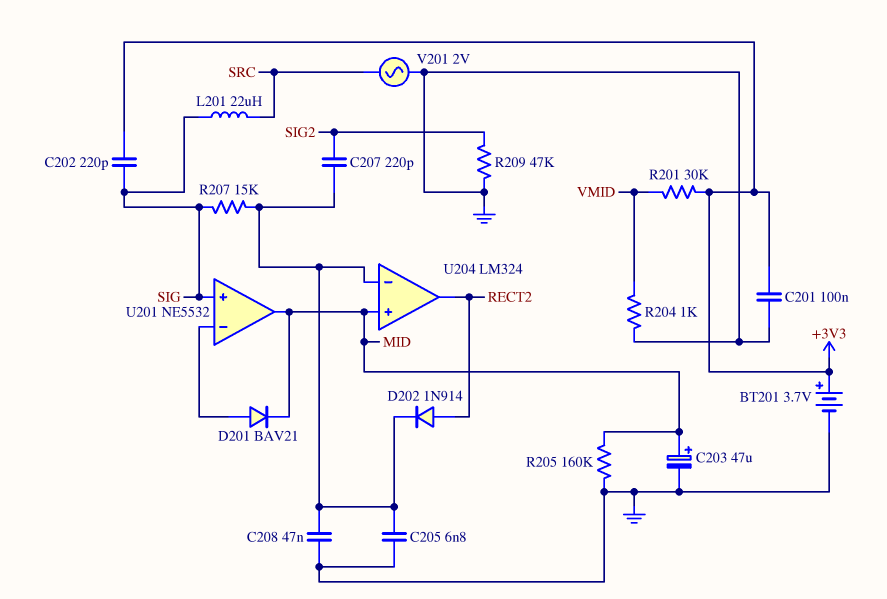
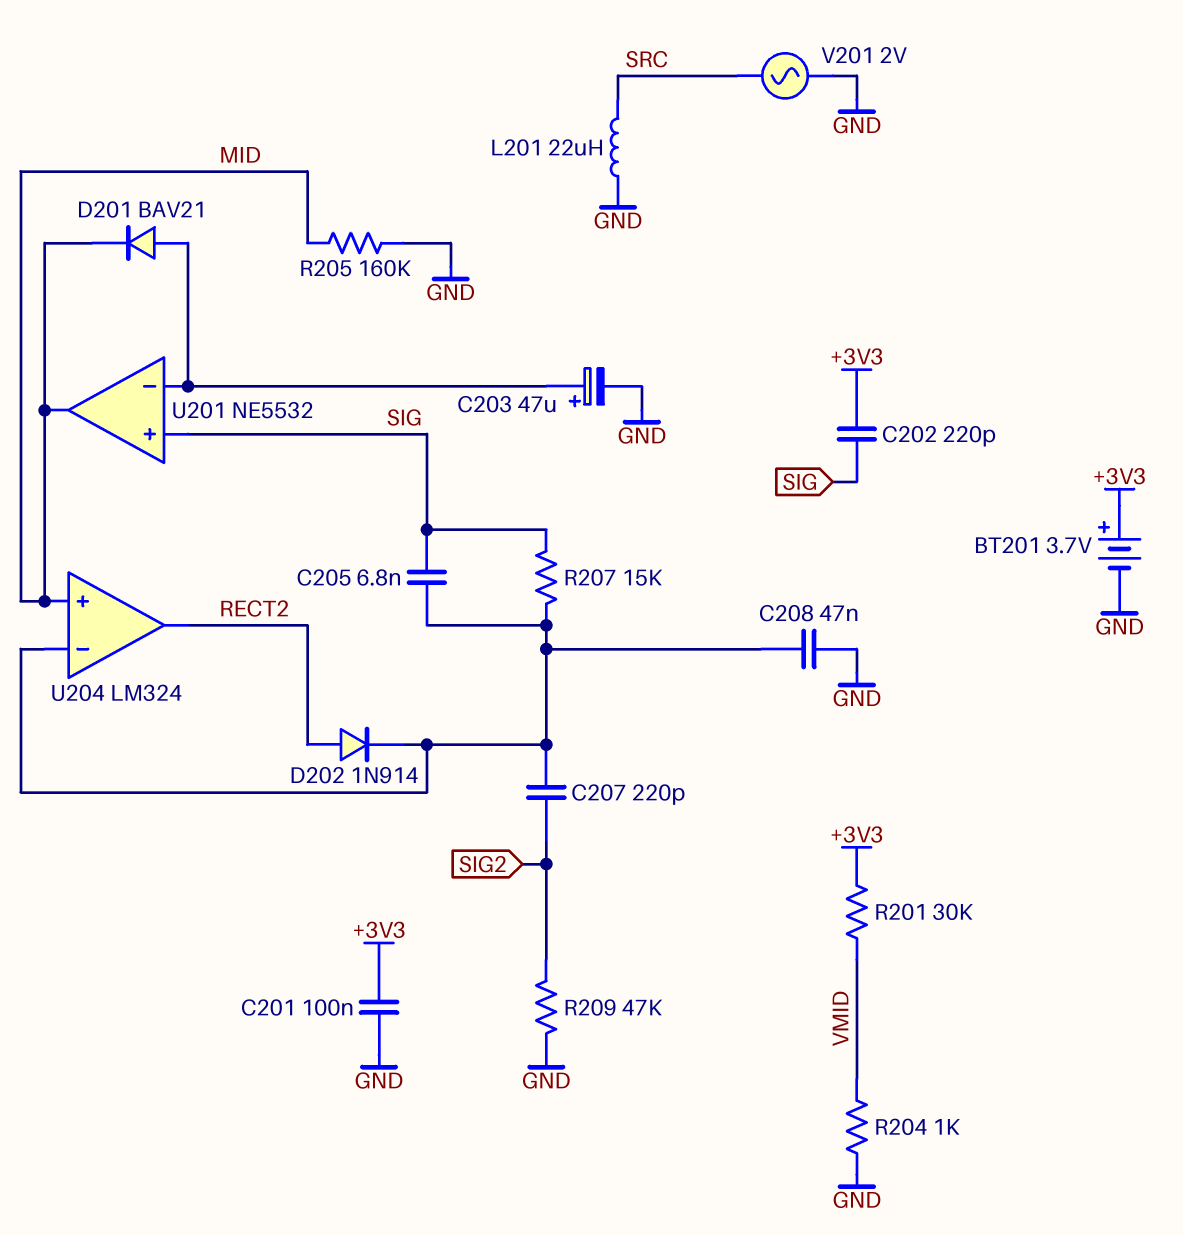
C203: 47uF (plus MID, minus GND) -> 47uF (plus U201/in-, minus GND)
C205: 6.8nF (GND, U204/in-) -> 6.8nF (SIG, U204/in-)
L201: 22uH (SIG, SRC) -> 22uH (GND, SRC)

